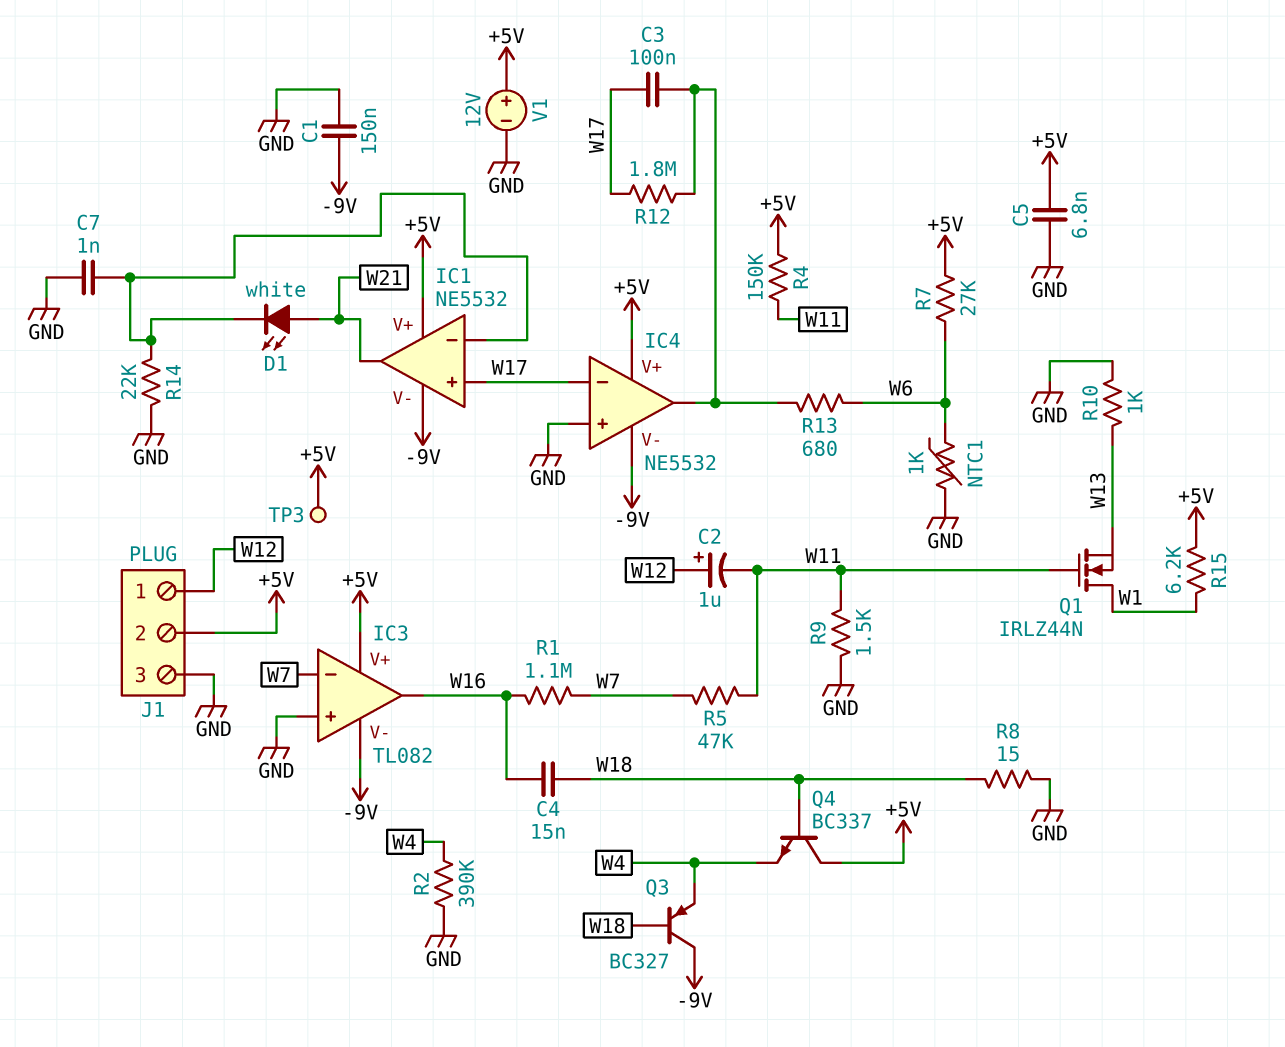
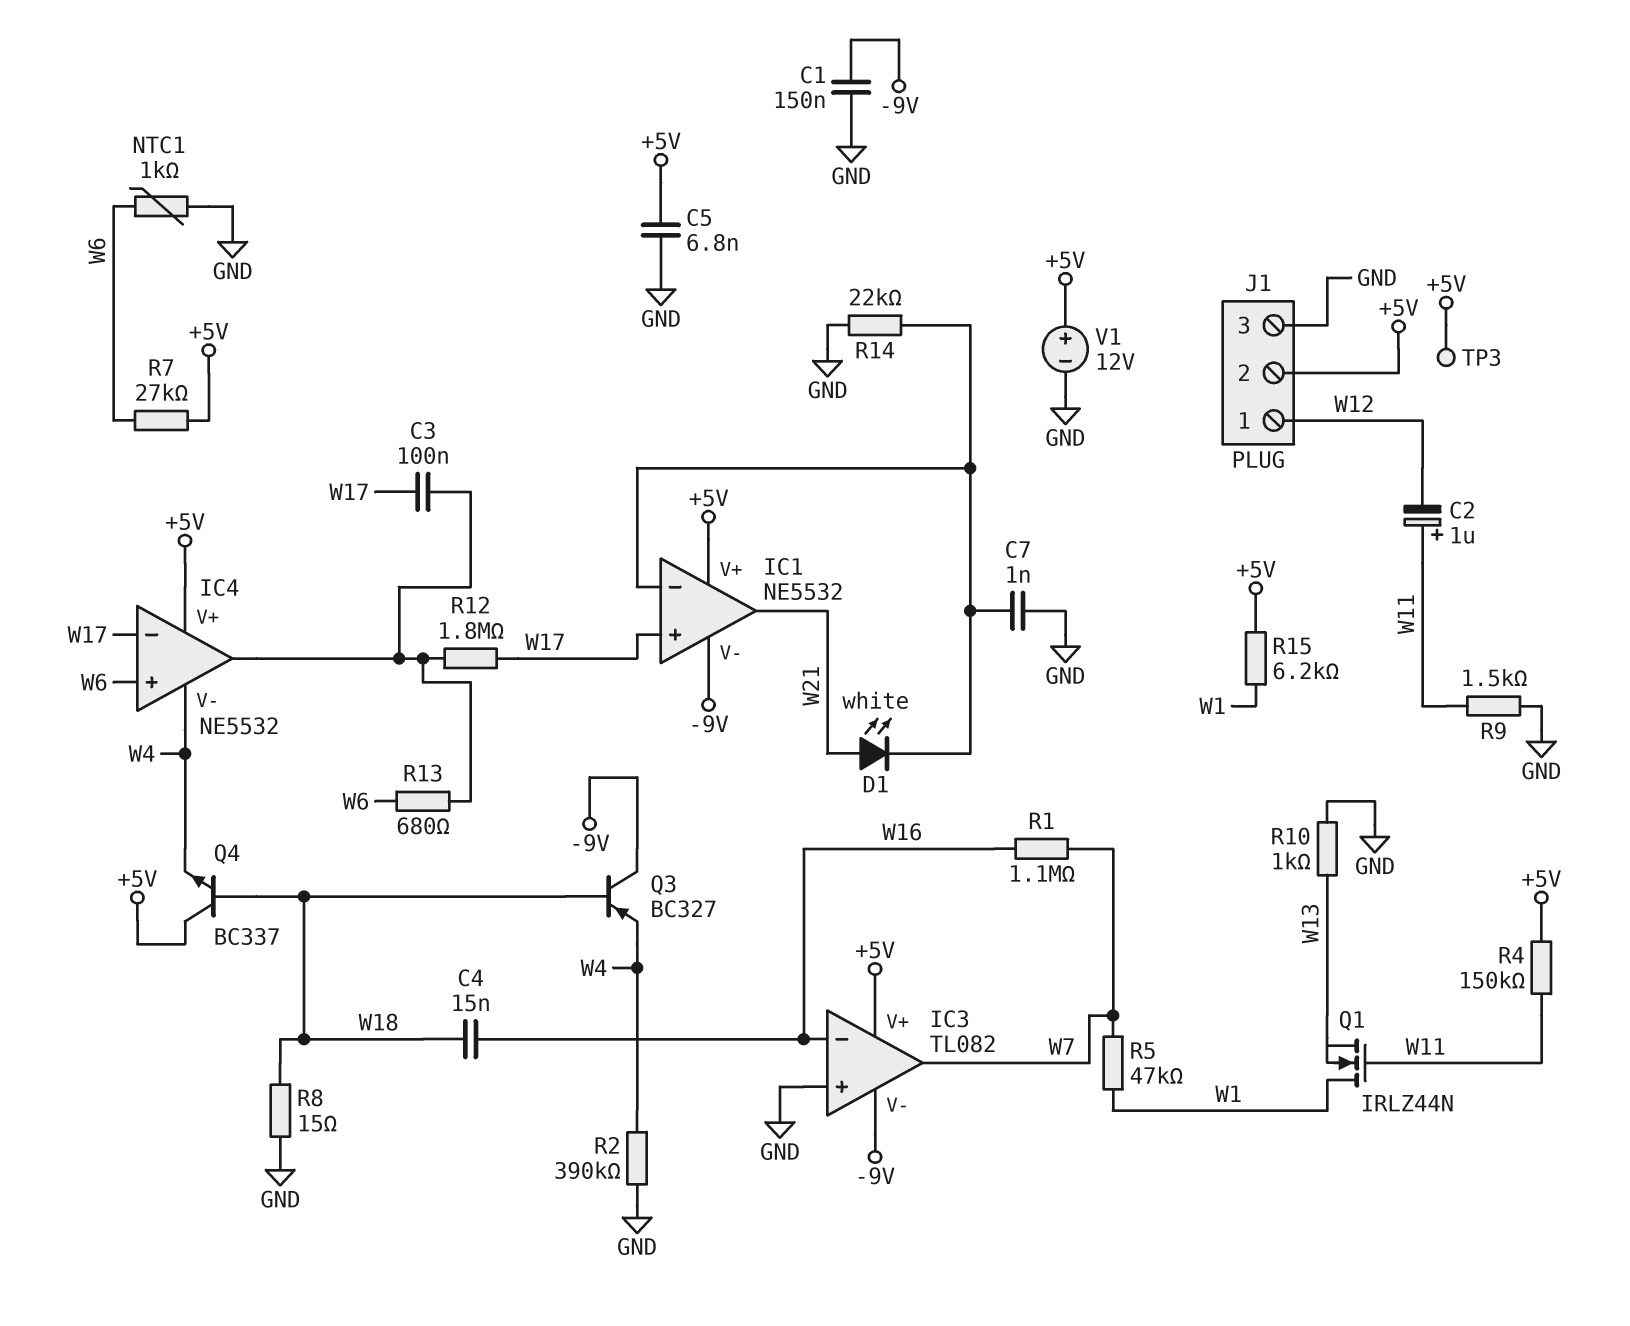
C2: 1uF (plus W12, minus W11) -> 1uF (plus W11, minus W12)
IC3 pin in-: W7 -> W16
IC3 pin out: W16 -> W7
IC4 pin V-: -9V -> W4
IC4 pin in+: GND -> W6
R5: 47k (W7, W11) -> 47k (W1, W7)

